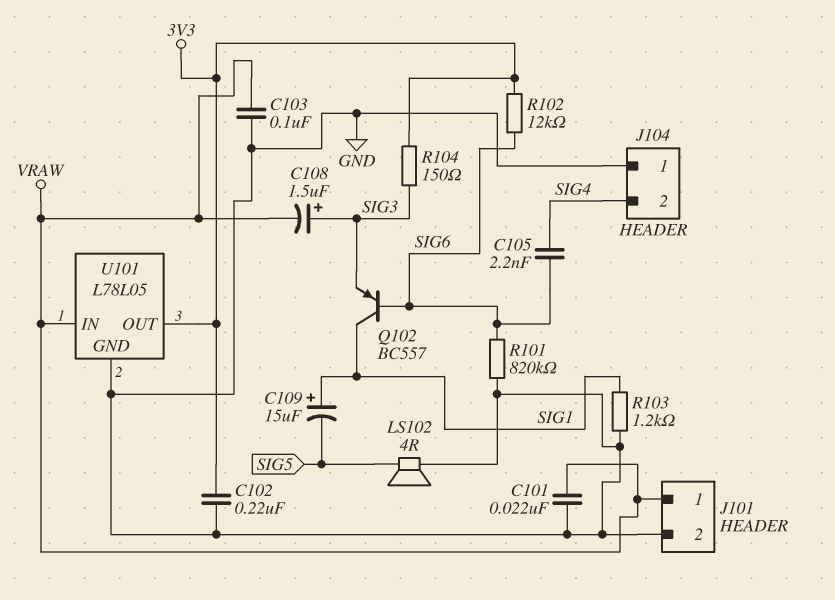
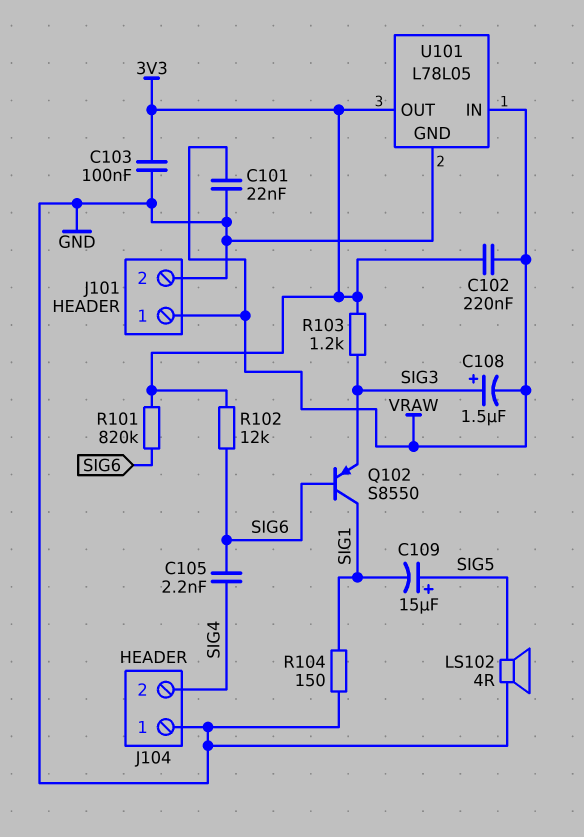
C102: 220nF (3V3, GND) -> 220nF (3V3, VRAW)
C103: 100nF (GND, VRAW) -> 100nF (3V3, GND)
C109: 15uF (plus SIG1, minus SIG5) -> 15uF (plus SIG5, minus SIG1)
Q102: PNP BC557 (B SIG6, C SIG1, E SIG3) -> PNP S8550 (B SIG6, C SIG1, E SIG3)
R101: 820k (GND, SIG6) -> 820k (3V3, SIG6)
R103: 1.2k (GND, SIG1) -> 1.2k (3V3, SIG3)
R104: 150 (3V3, SIG3) -> 150 (GND, SIG1)

